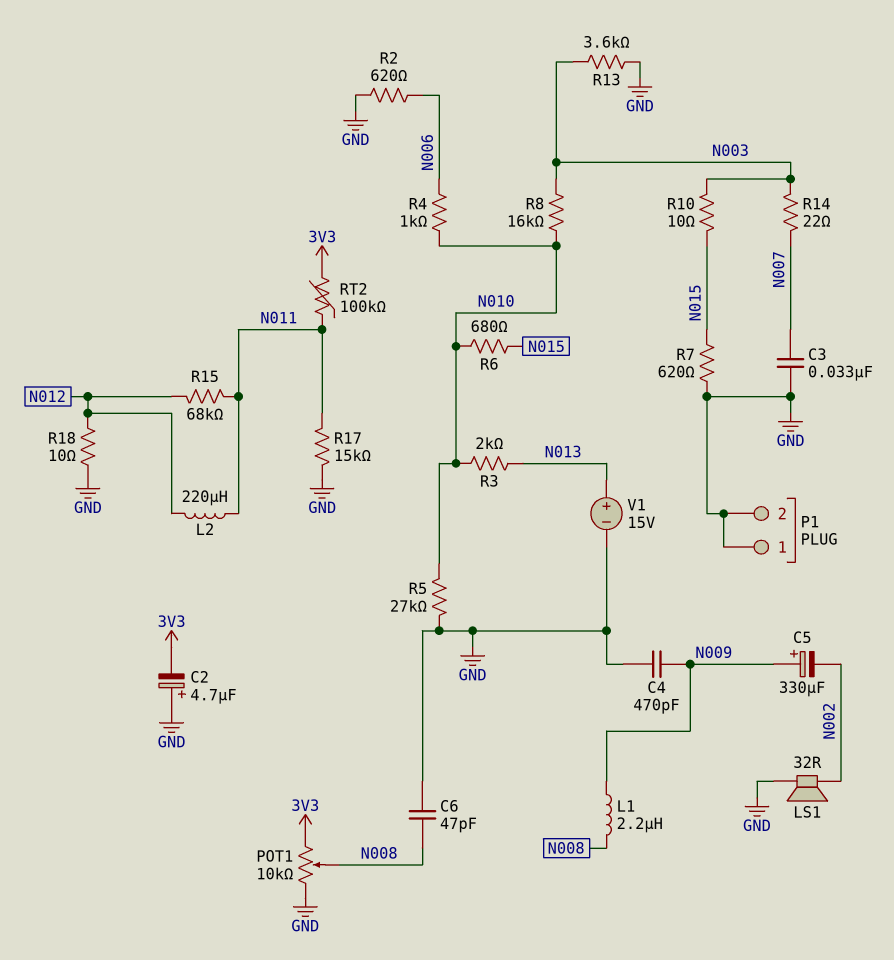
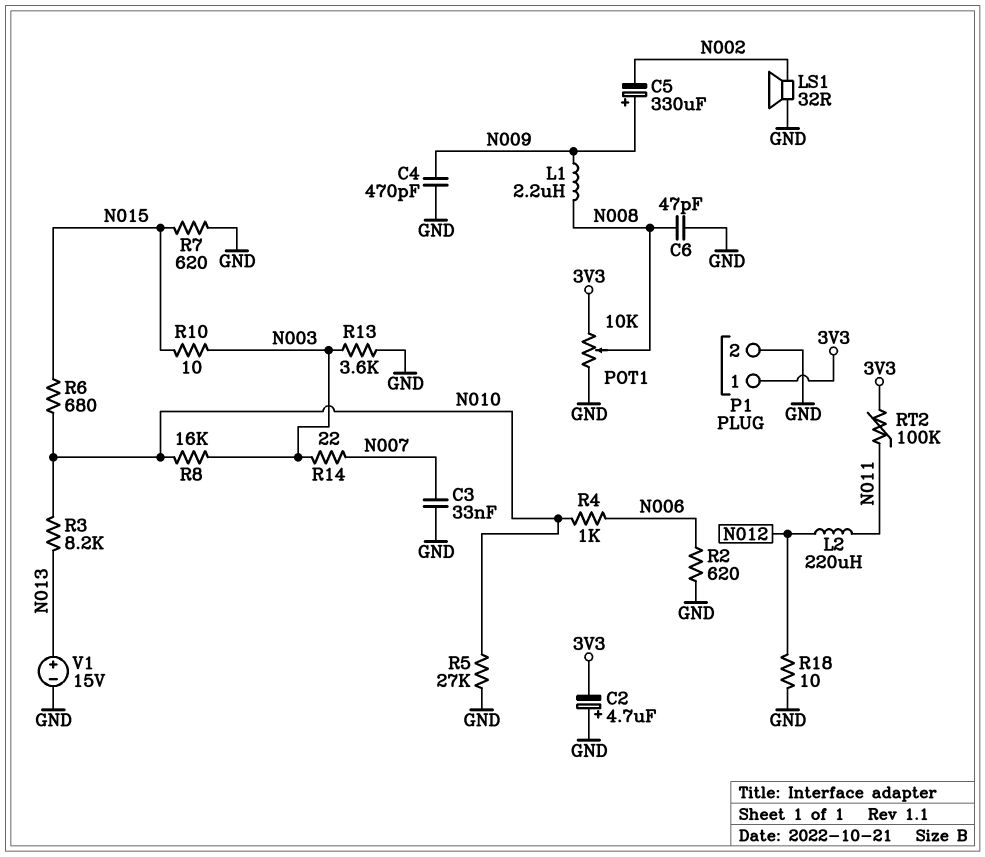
P1 pin 1: GND -> 3V3
R3: 2k (N010, N013) -> 8.2k (N010, N013)
R15: 68k (N011, N012) -> none
R17: 15k (GND, N011) -> none

